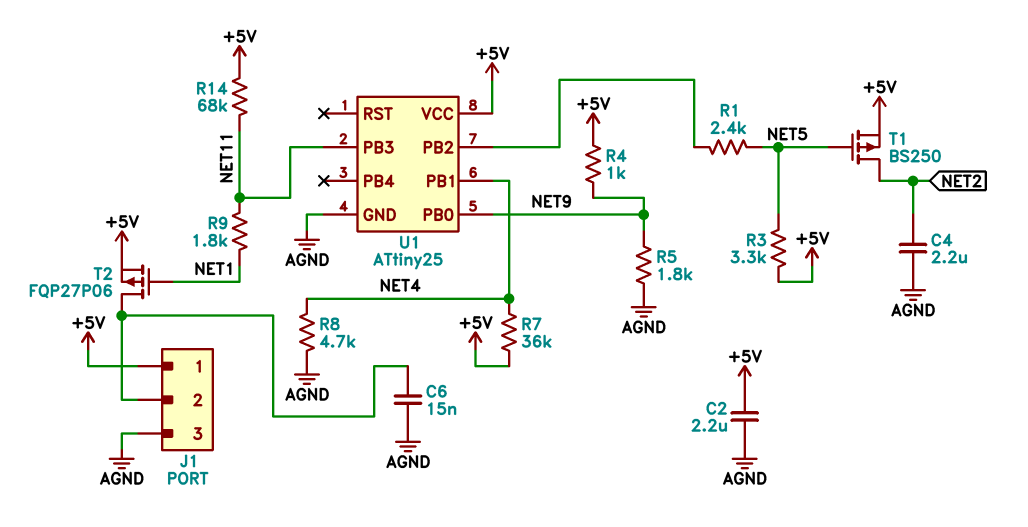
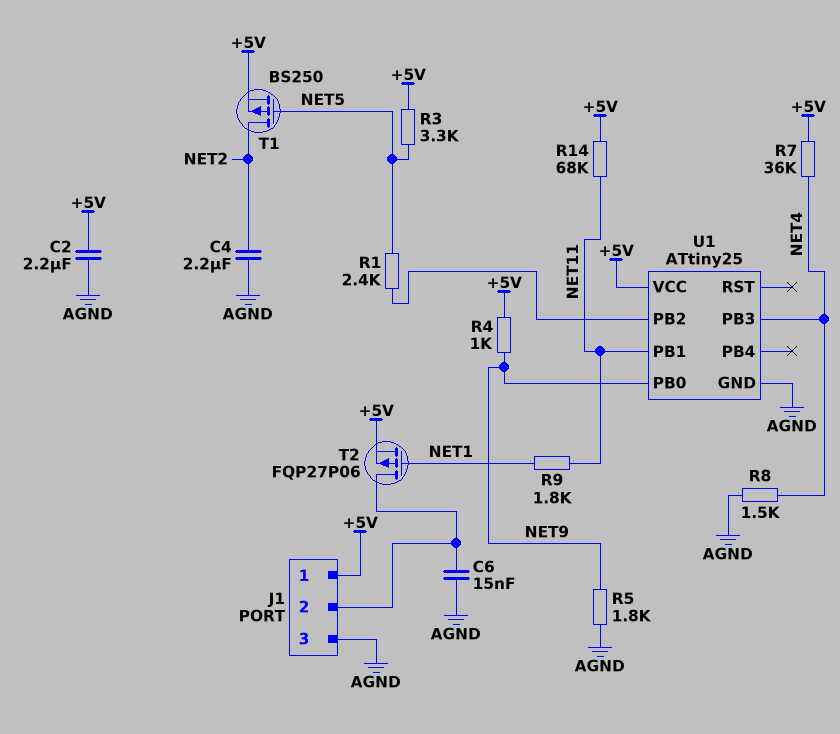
R8: 4.7k (AGND, NET4) -> 1.5k (AGND, NET4)
U1 pin PB1: NET4 -> NET11
U1 pin PB3: NET11 -> NET4

